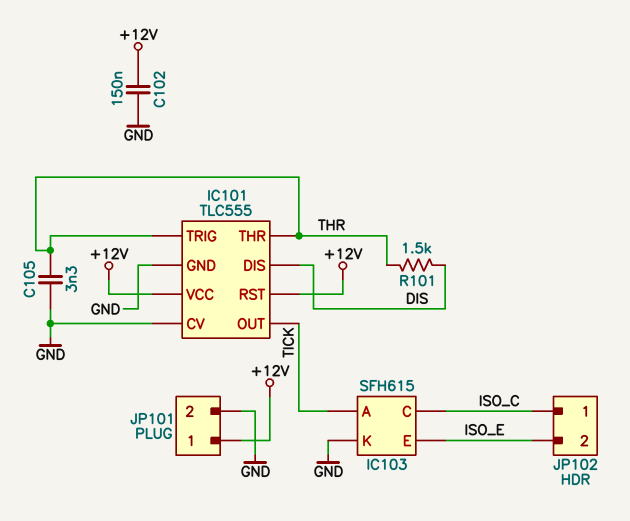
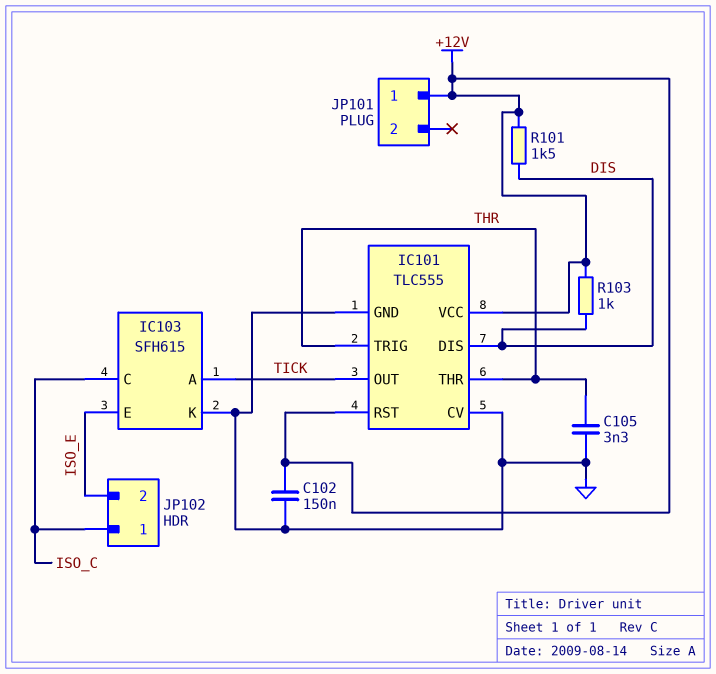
JP101 pin 2: GND -> none
R101: 1.5k (DIS, THR) -> 1.5k (+12V, DIS)
R103: none -> 1k (+12V, DIS)

